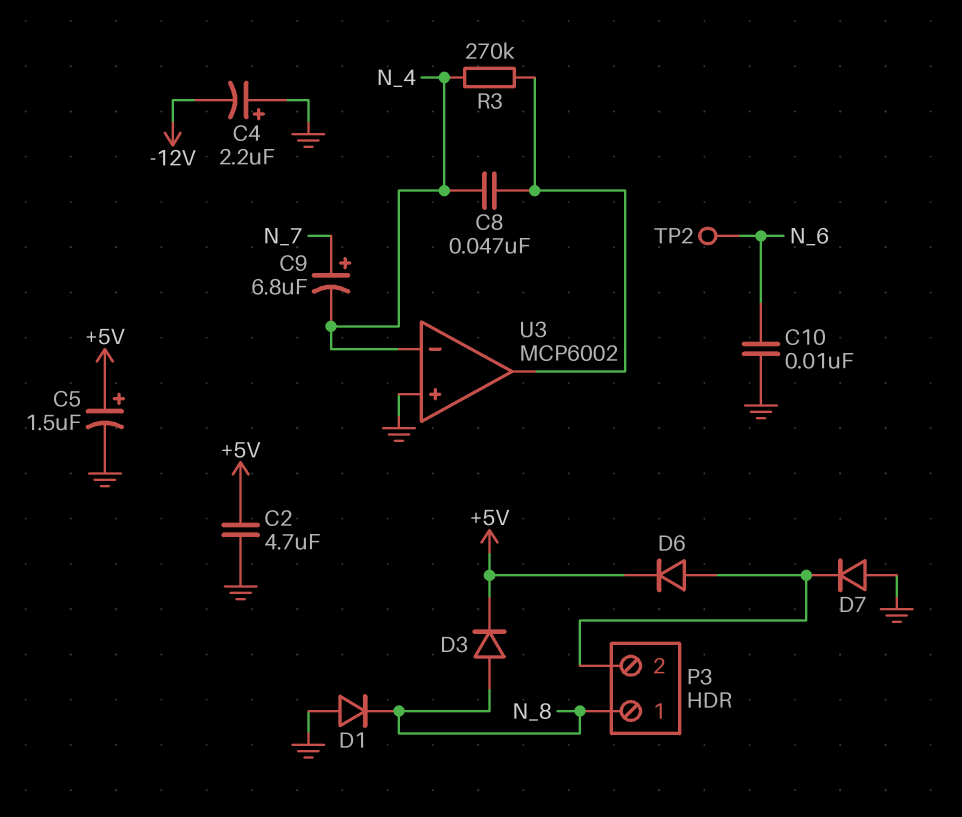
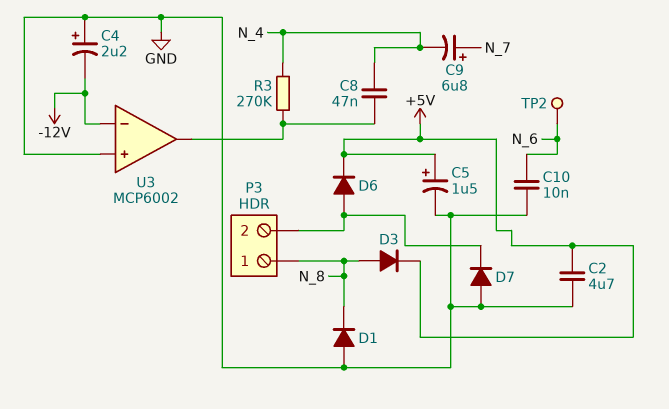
U3 pin in-: N_4 -> -12V

